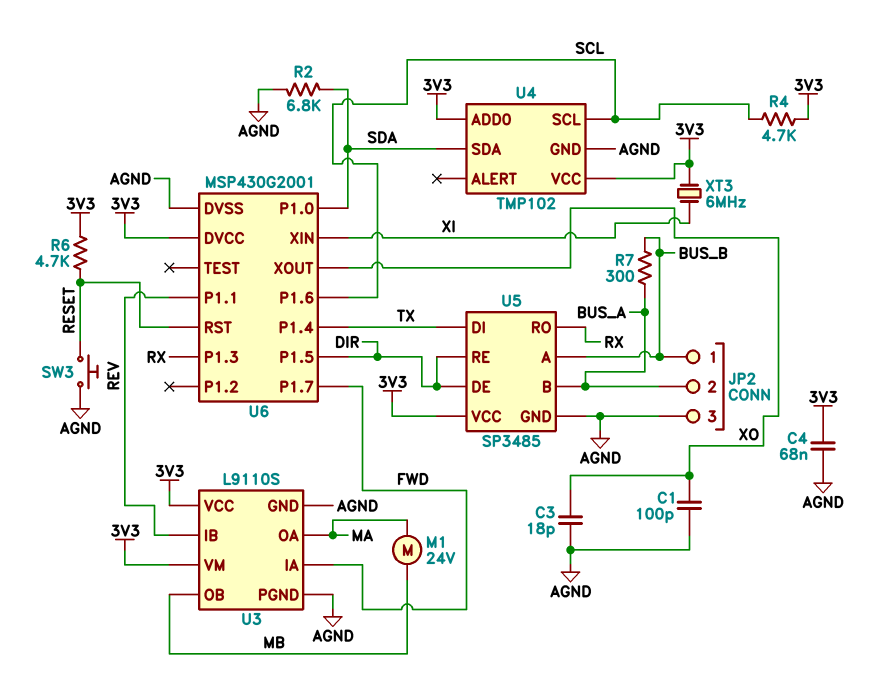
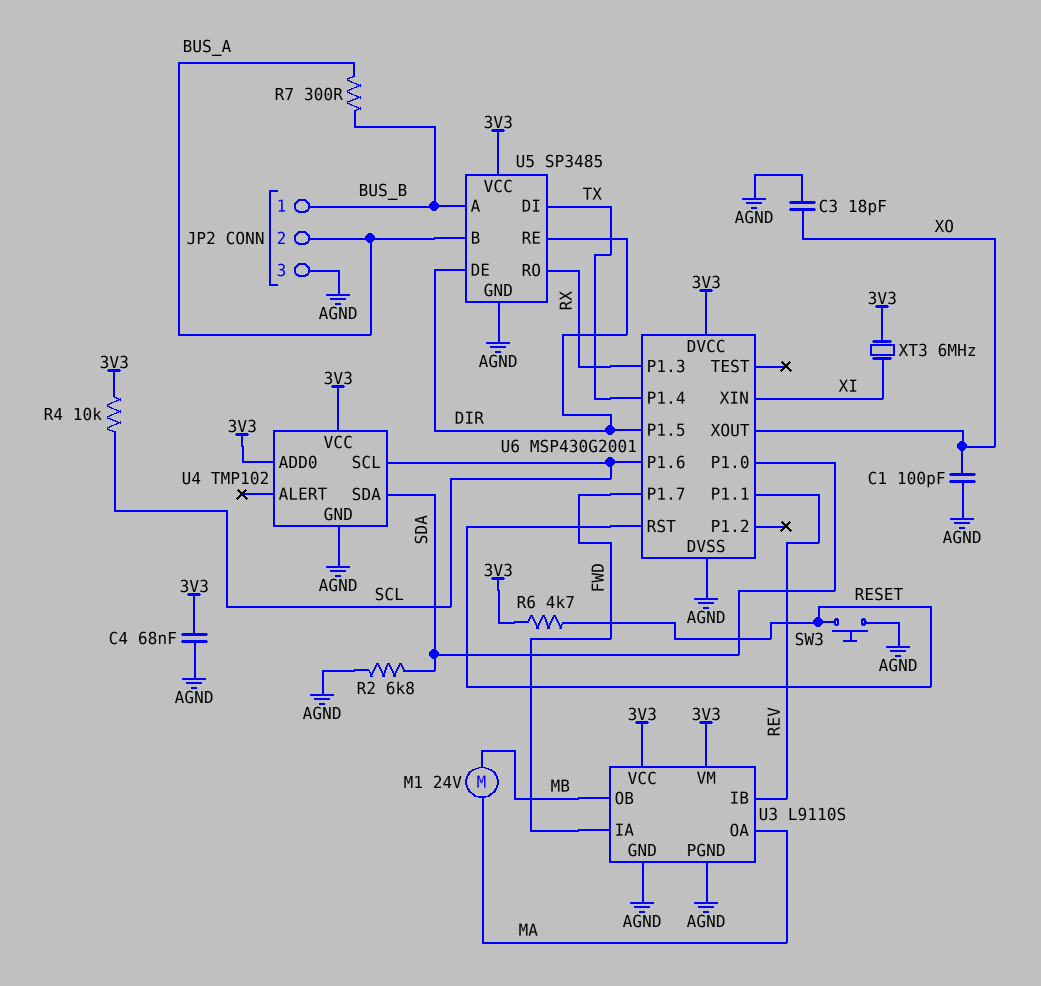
R4: 4.7k (3V3, SCL) -> 10k (3V3, SCL)

